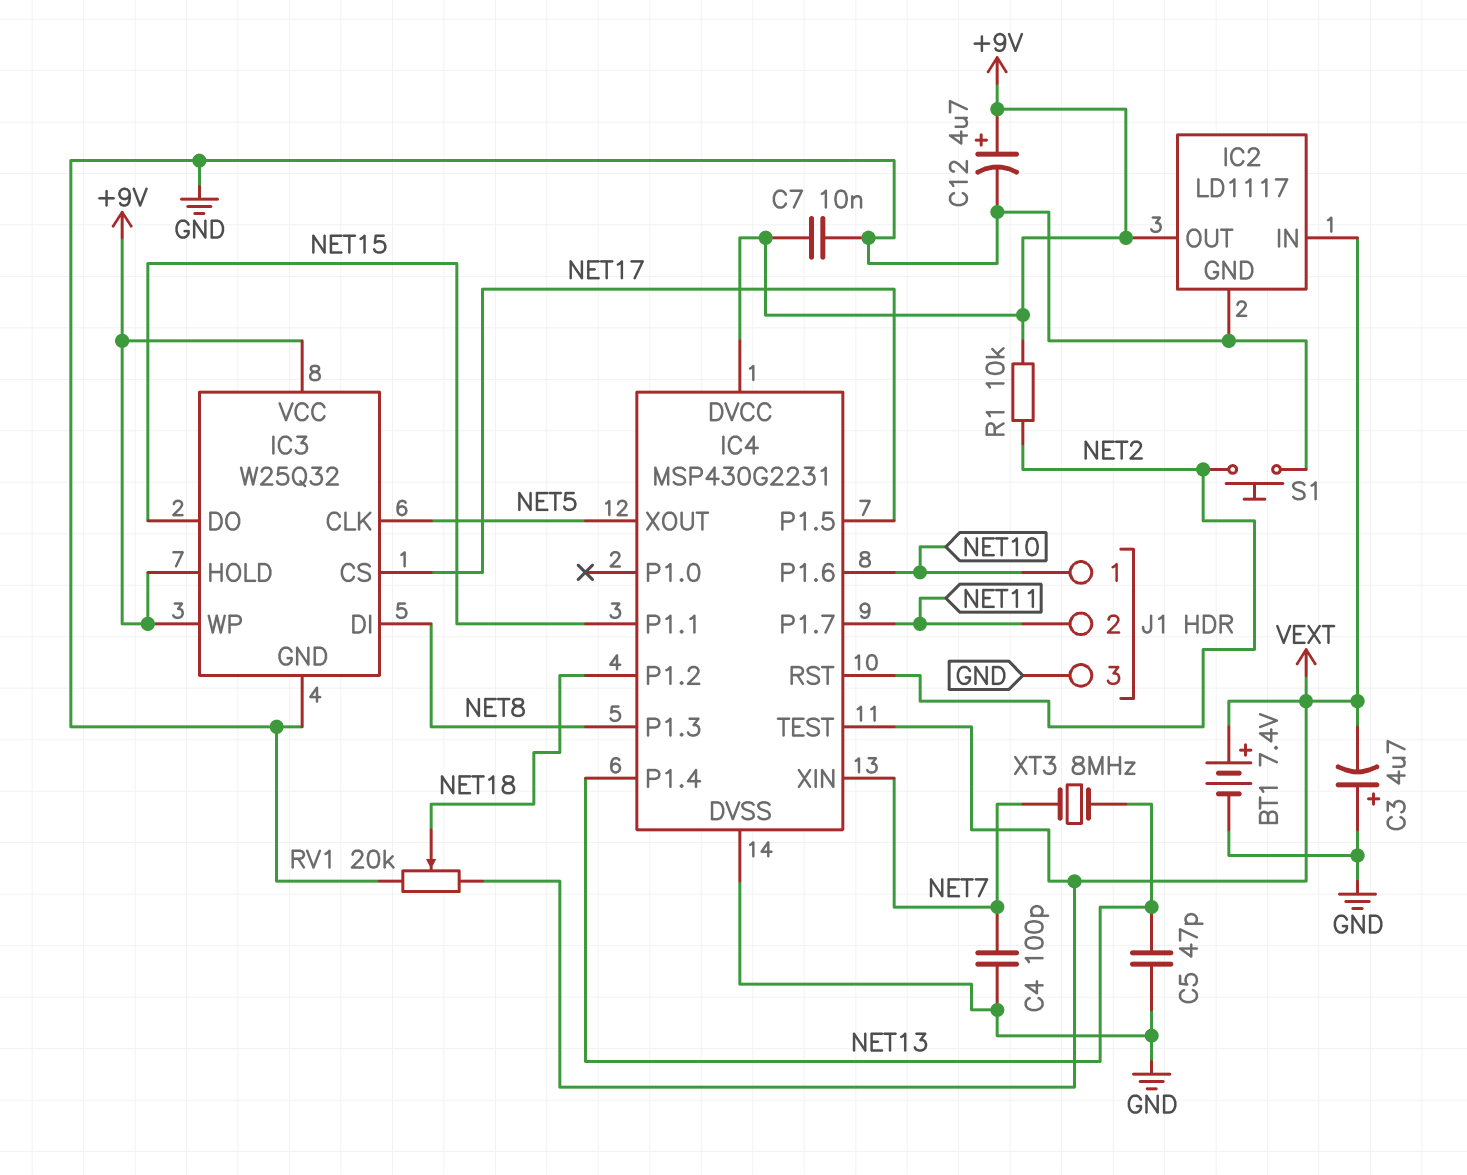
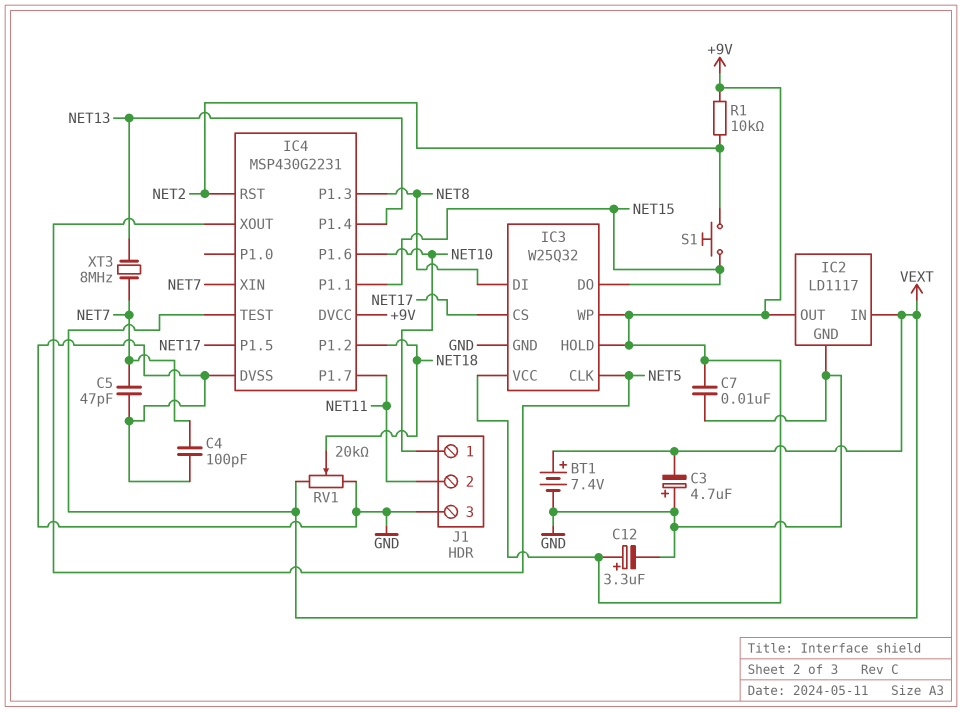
C5: 47pF (GND, NET13) -> 47pF (GND, NET7)
C12: 4.7uF (plus +9V, minus GND) -> 3.3uF (plus +9V, minus GND)
S1: button (GND, NET2) -> button (NET2, NET15)

